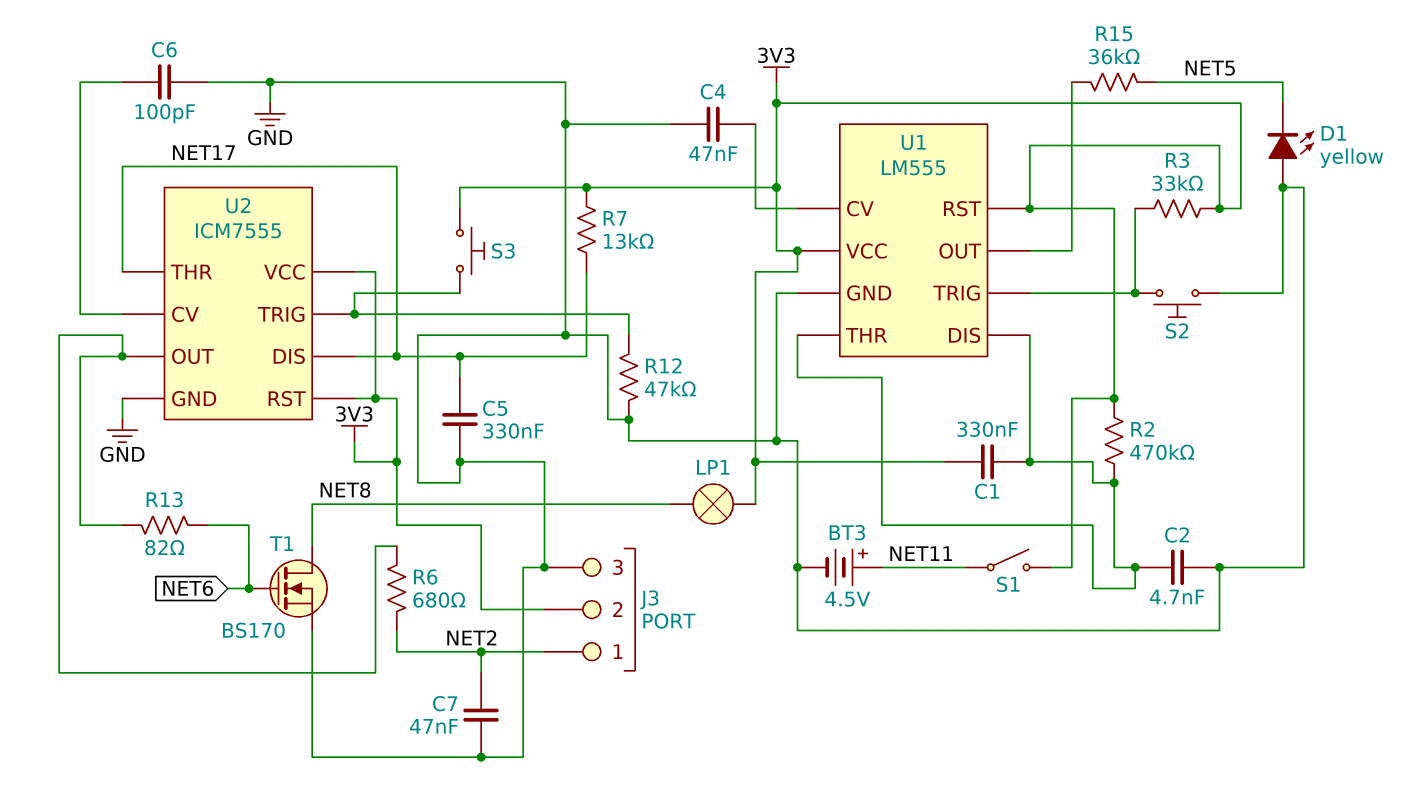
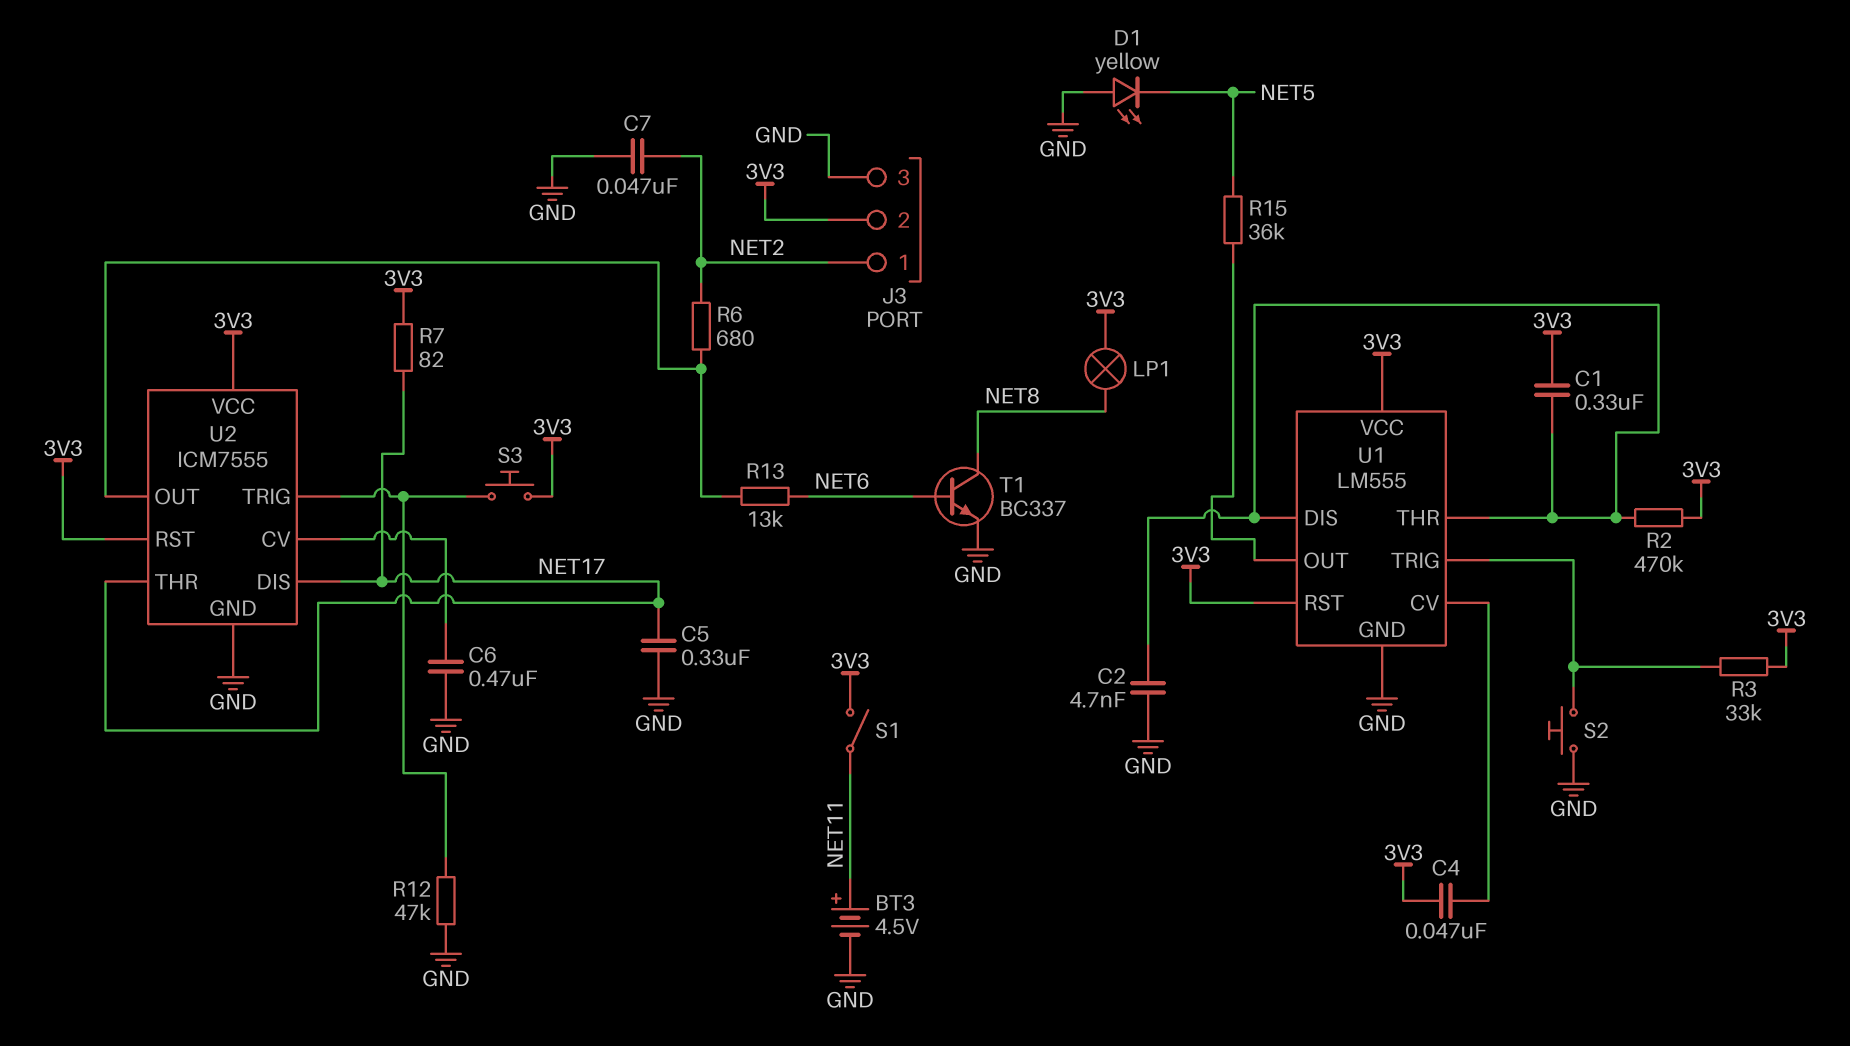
C4: 47nF (GND, U1/CV) -> 47nF (3V3, U1/CV)
C6: 100pF (GND, U2/CV) -> 470nF (GND, U2/CV)
R7: 13k (3V3, NET17) -> 82 (3V3, NET17)
R13: 82 (NET6, U2/OUT) -> 13k (NET6, U2/OUT)
T1: NMOS BS170 (G NET6, D NET8, S GND) -> NPN BC337 (B NET6, C NET8, E GND)

